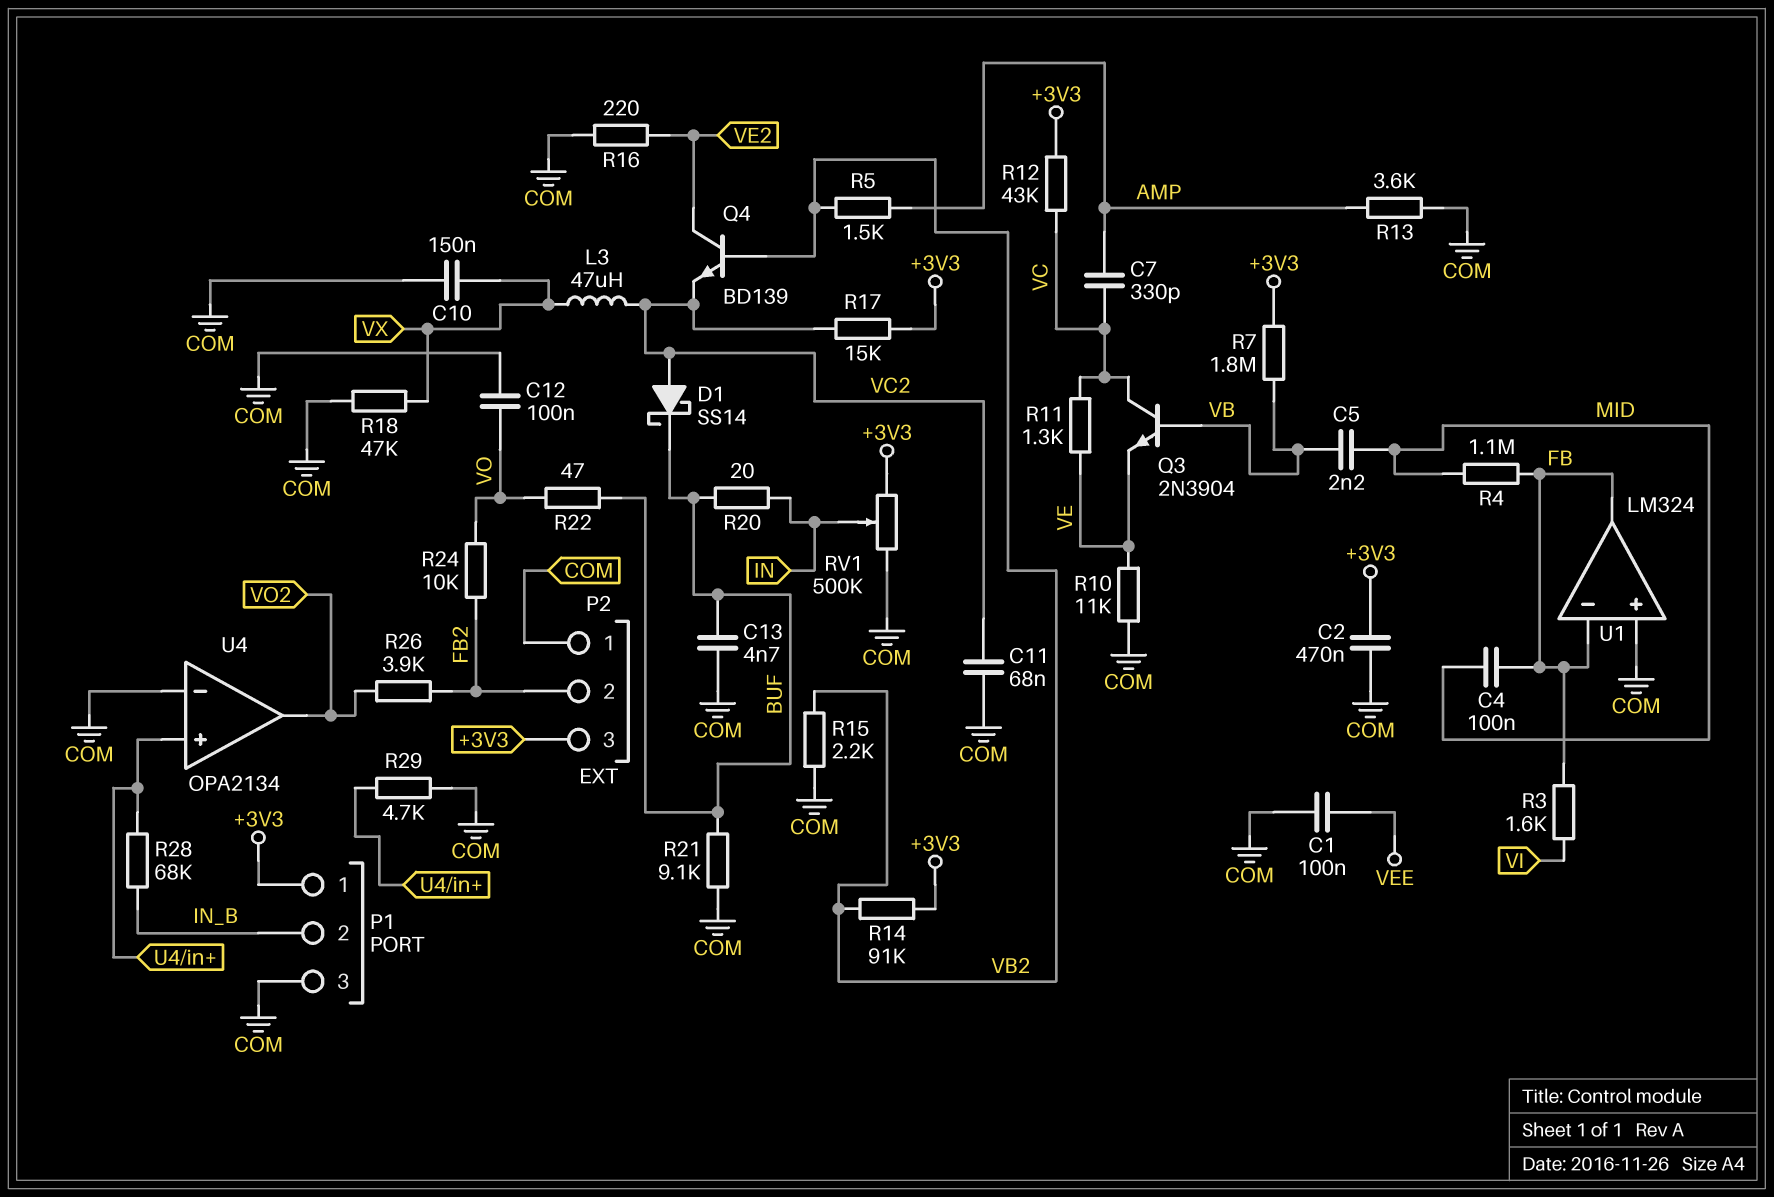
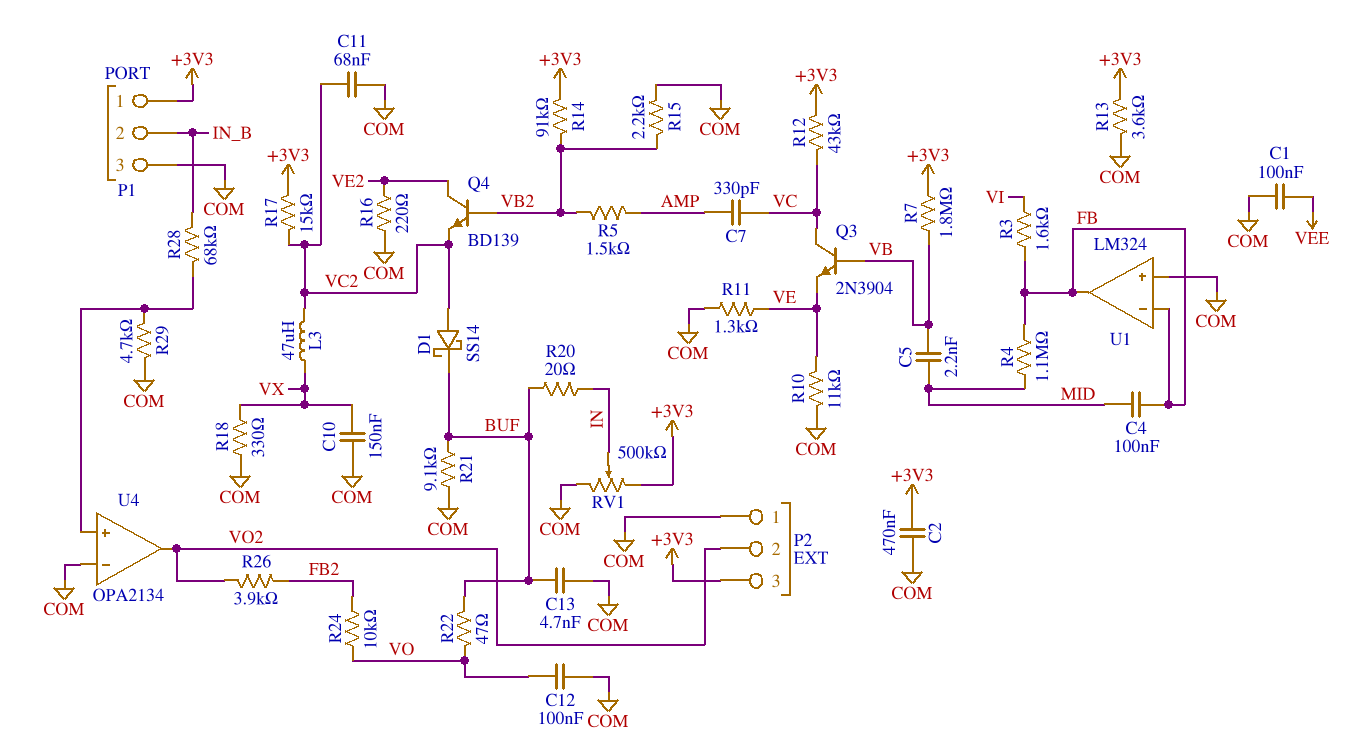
P2 pin 2: FB2 -> VO2
R11: 1.3k (VC, VE) -> 1.3k (COM, VE)
R13: 3.6k (AMP, COM) -> 3.6k (+3V3, COM)
R18: 47k (COM, VX) -> 330 (COM, VX)

